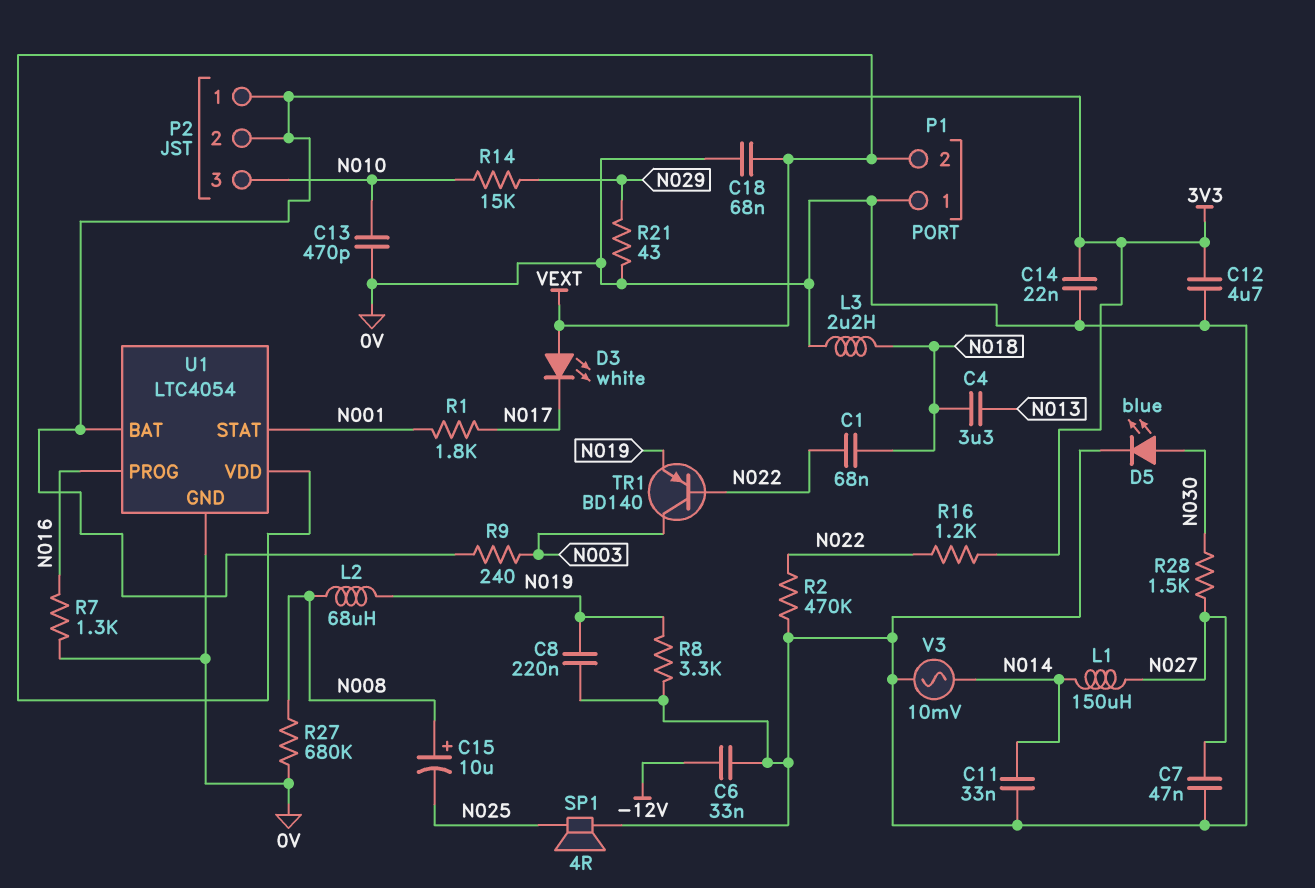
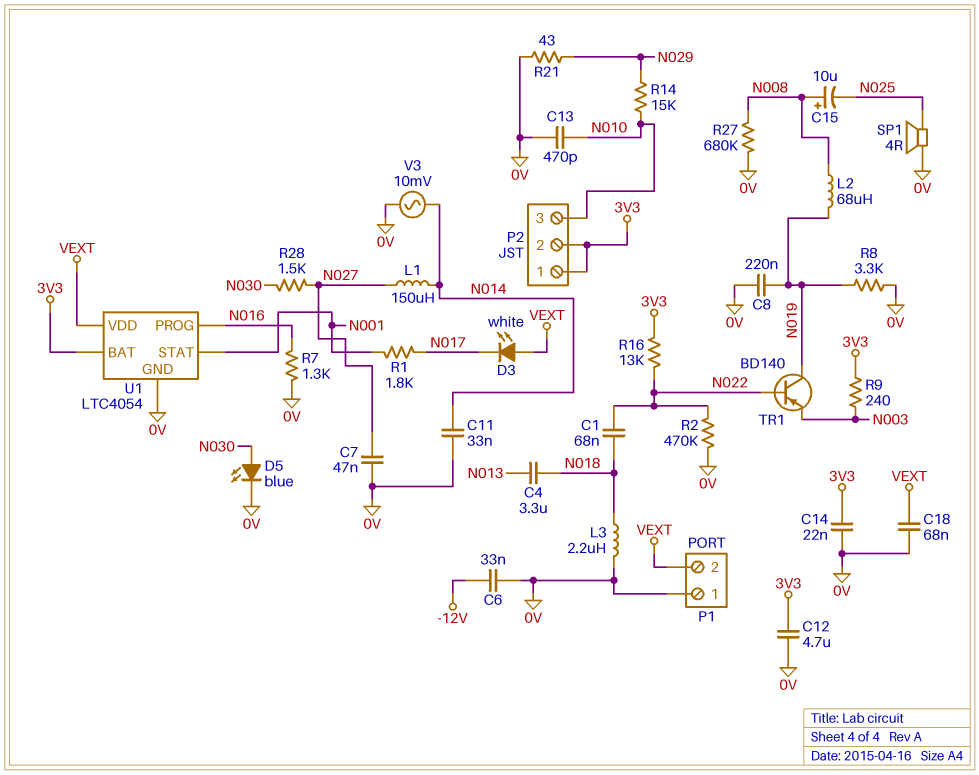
R16: 1.2k (3V3, N022) -> 13k (3V3, N022)
TR1: PNP BD140 (B N022, C N003, E N019) -> PNP BD140 (B N022, C N019, E N003)

